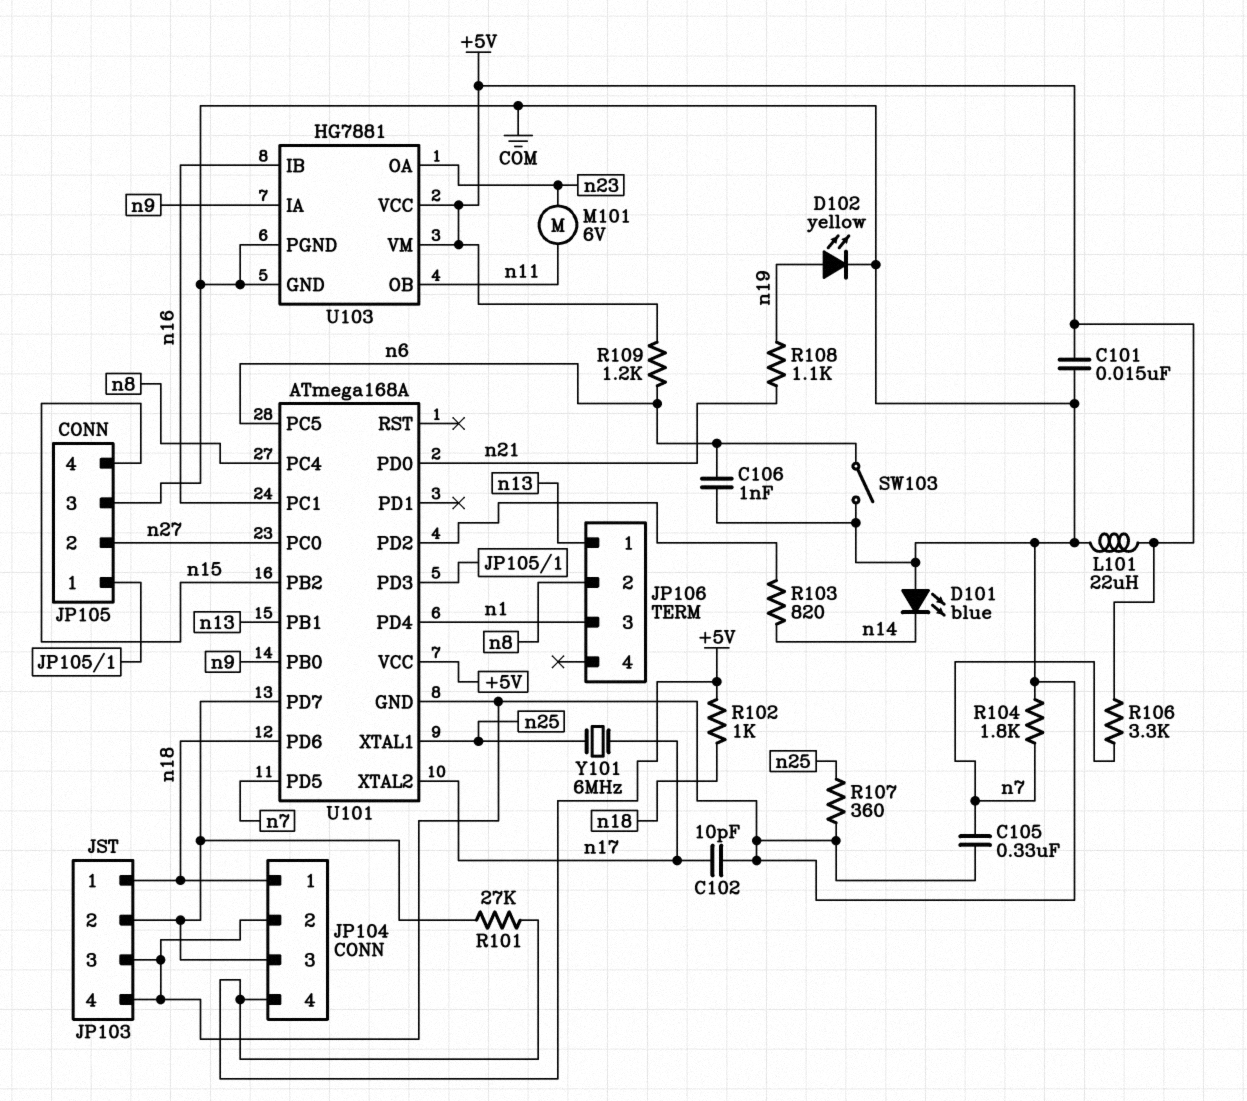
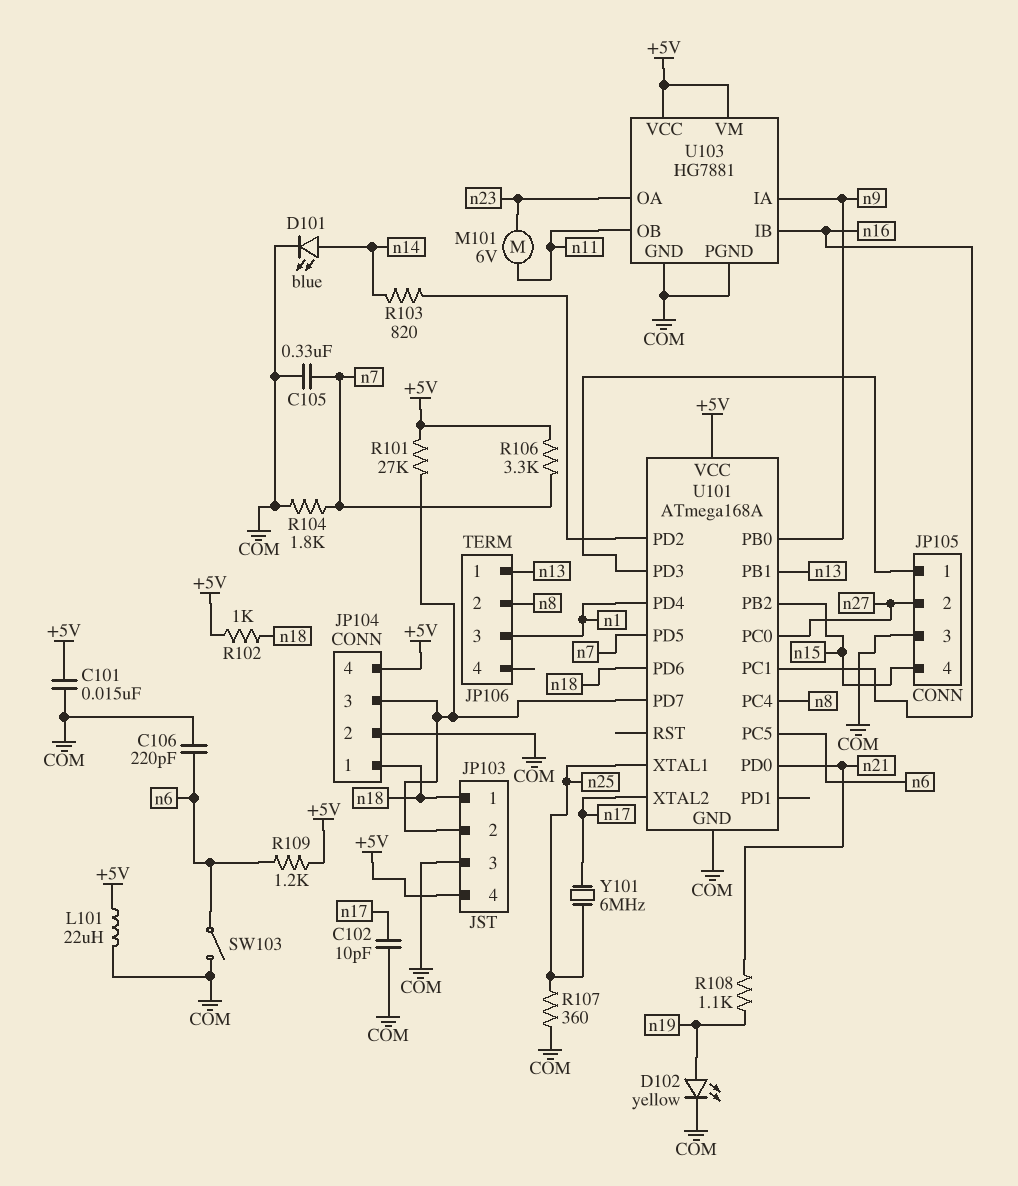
C106: 1nF (COM, n6) -> 220pF (COM, n6)
D101: LED blue (A COM, K n14) -> LED blue (A n14, K COM)
JP103 pin 4: COM -> +5V

